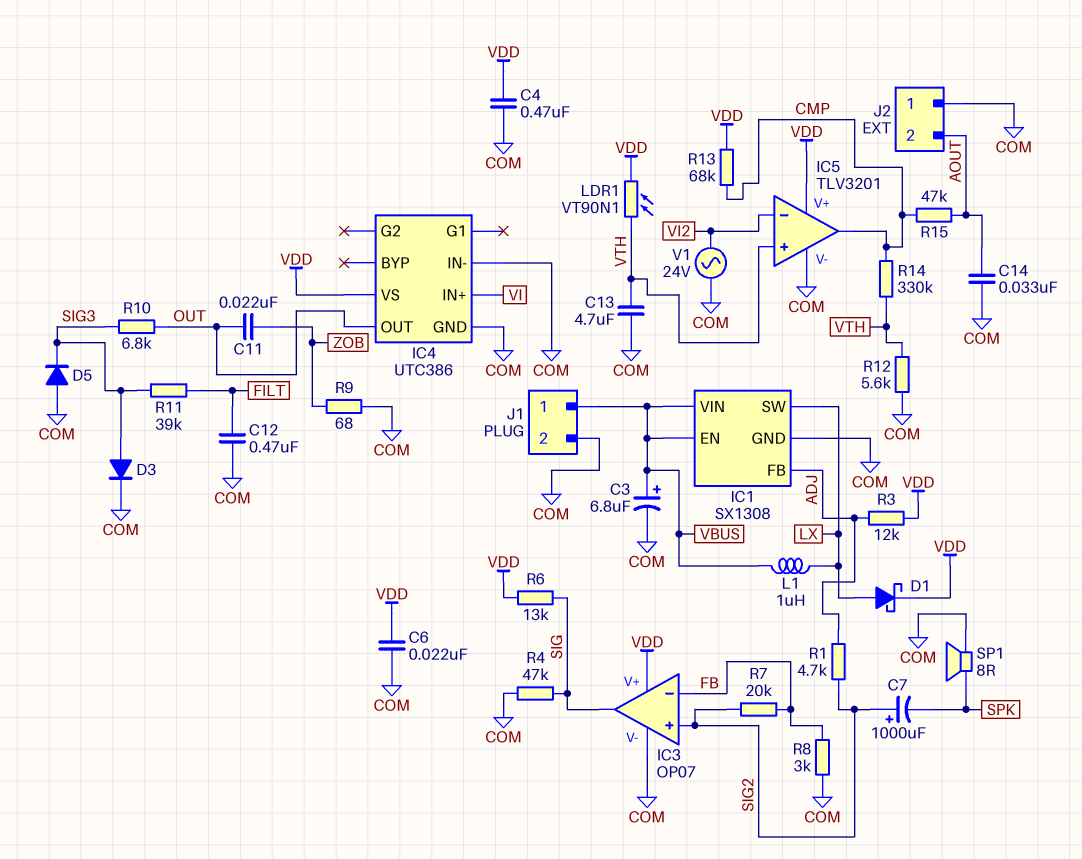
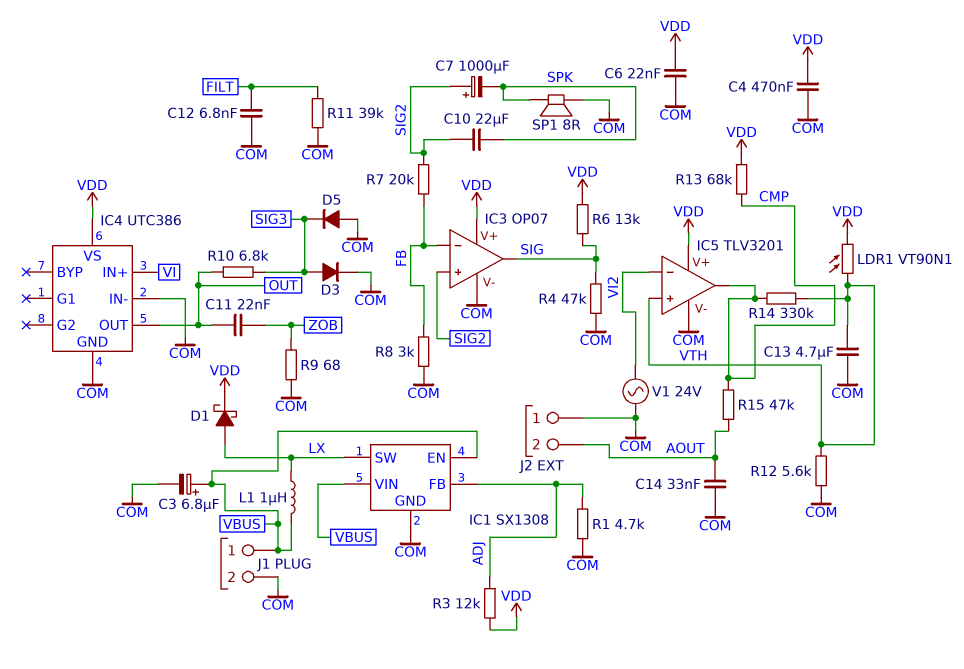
C10: none -> 22uF (SIG2, SPK)
C12: 470nF (COM, FILT) -> 6.8nF (COM, FILT)
R1: 4.7k (ADJ, SIG2) -> 4.7k (ADJ, COM)
R11: 39k (FILT, SIG3) -> 39k (COM, FILT)

